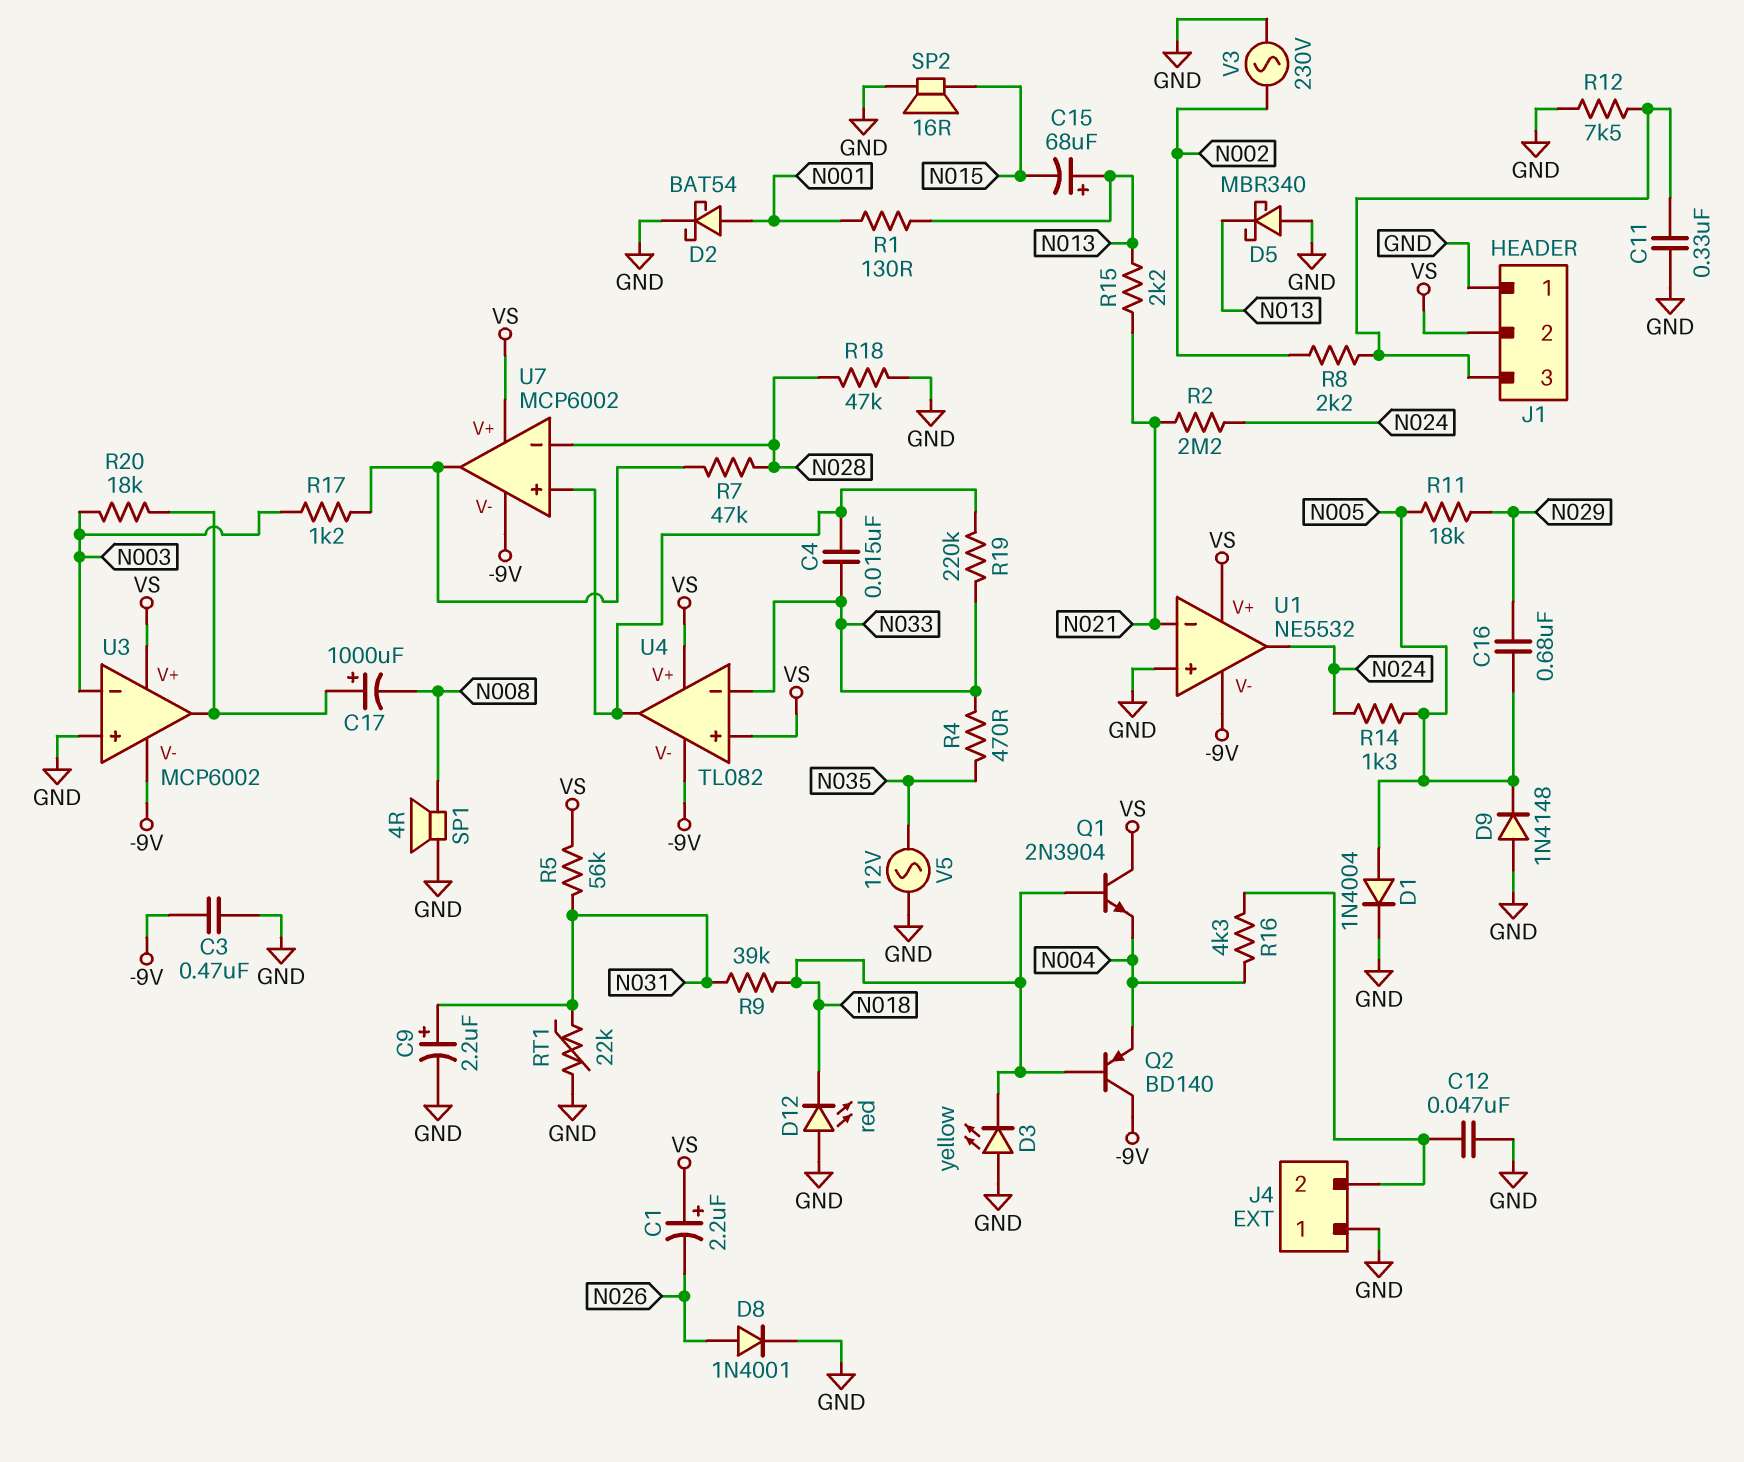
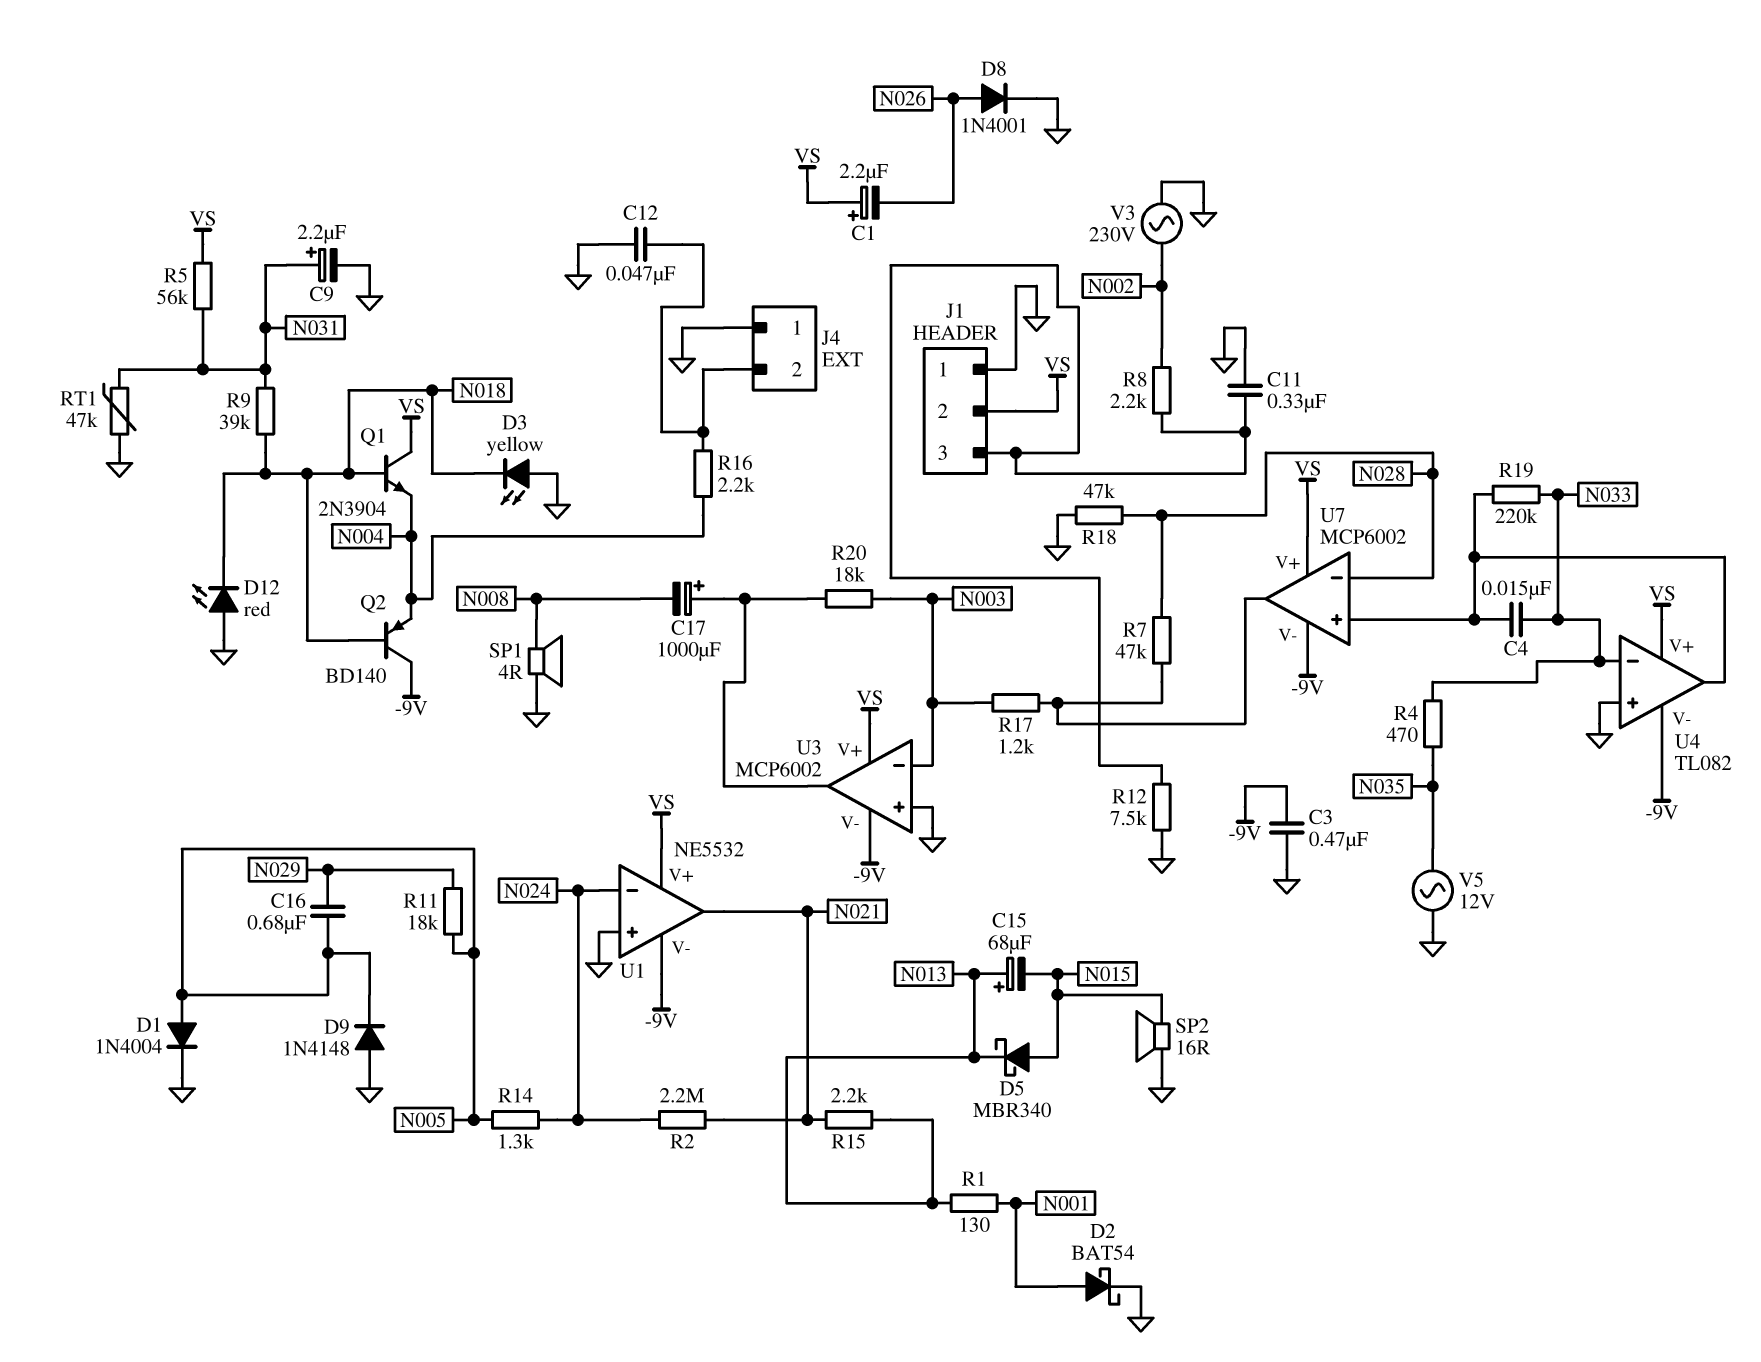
D5: schottky MBR340 (A GND, K N013) -> schottky MBR340 (A N015, K N013)
R16: 4.3k (J4/2, N004) -> 2.2k (J4/2, N004)
RT1: 22k (GND, N031) -> 47k (GND, N031)
U1 pin in-: N021 -> N024
U1 pin out: N024 -> N021
U4 pin in+: VS -> GND

